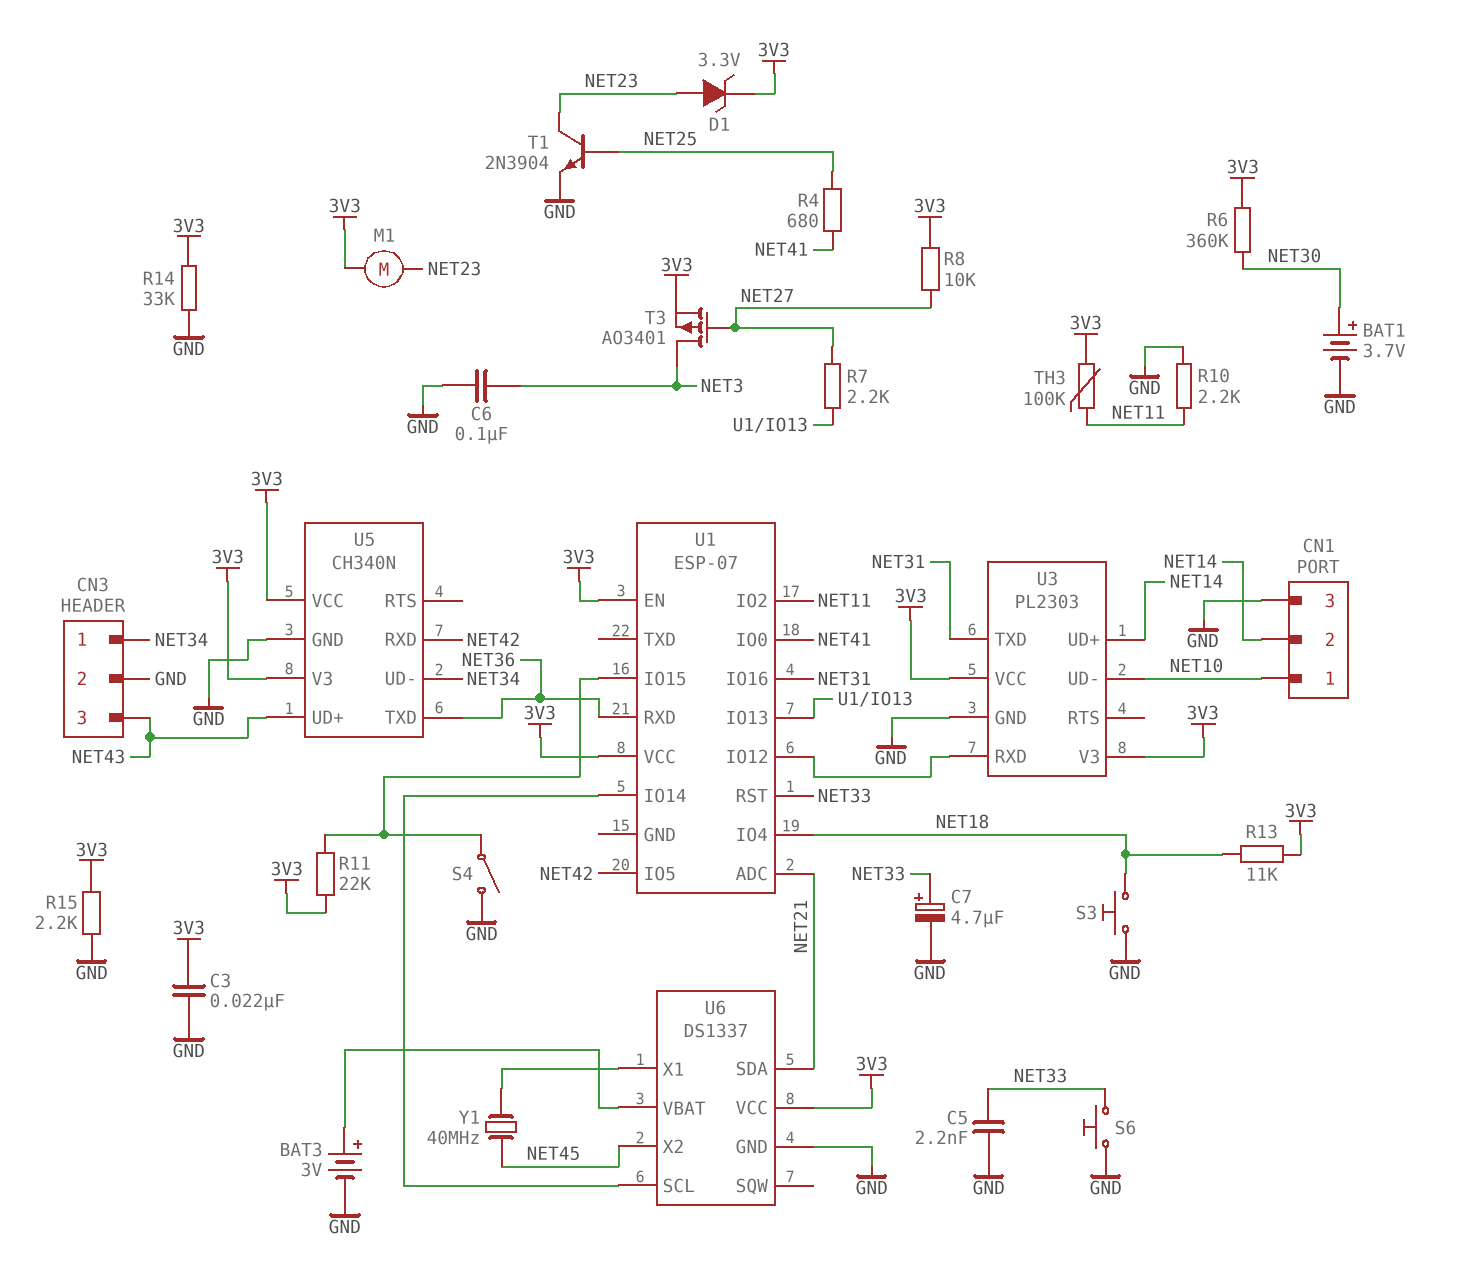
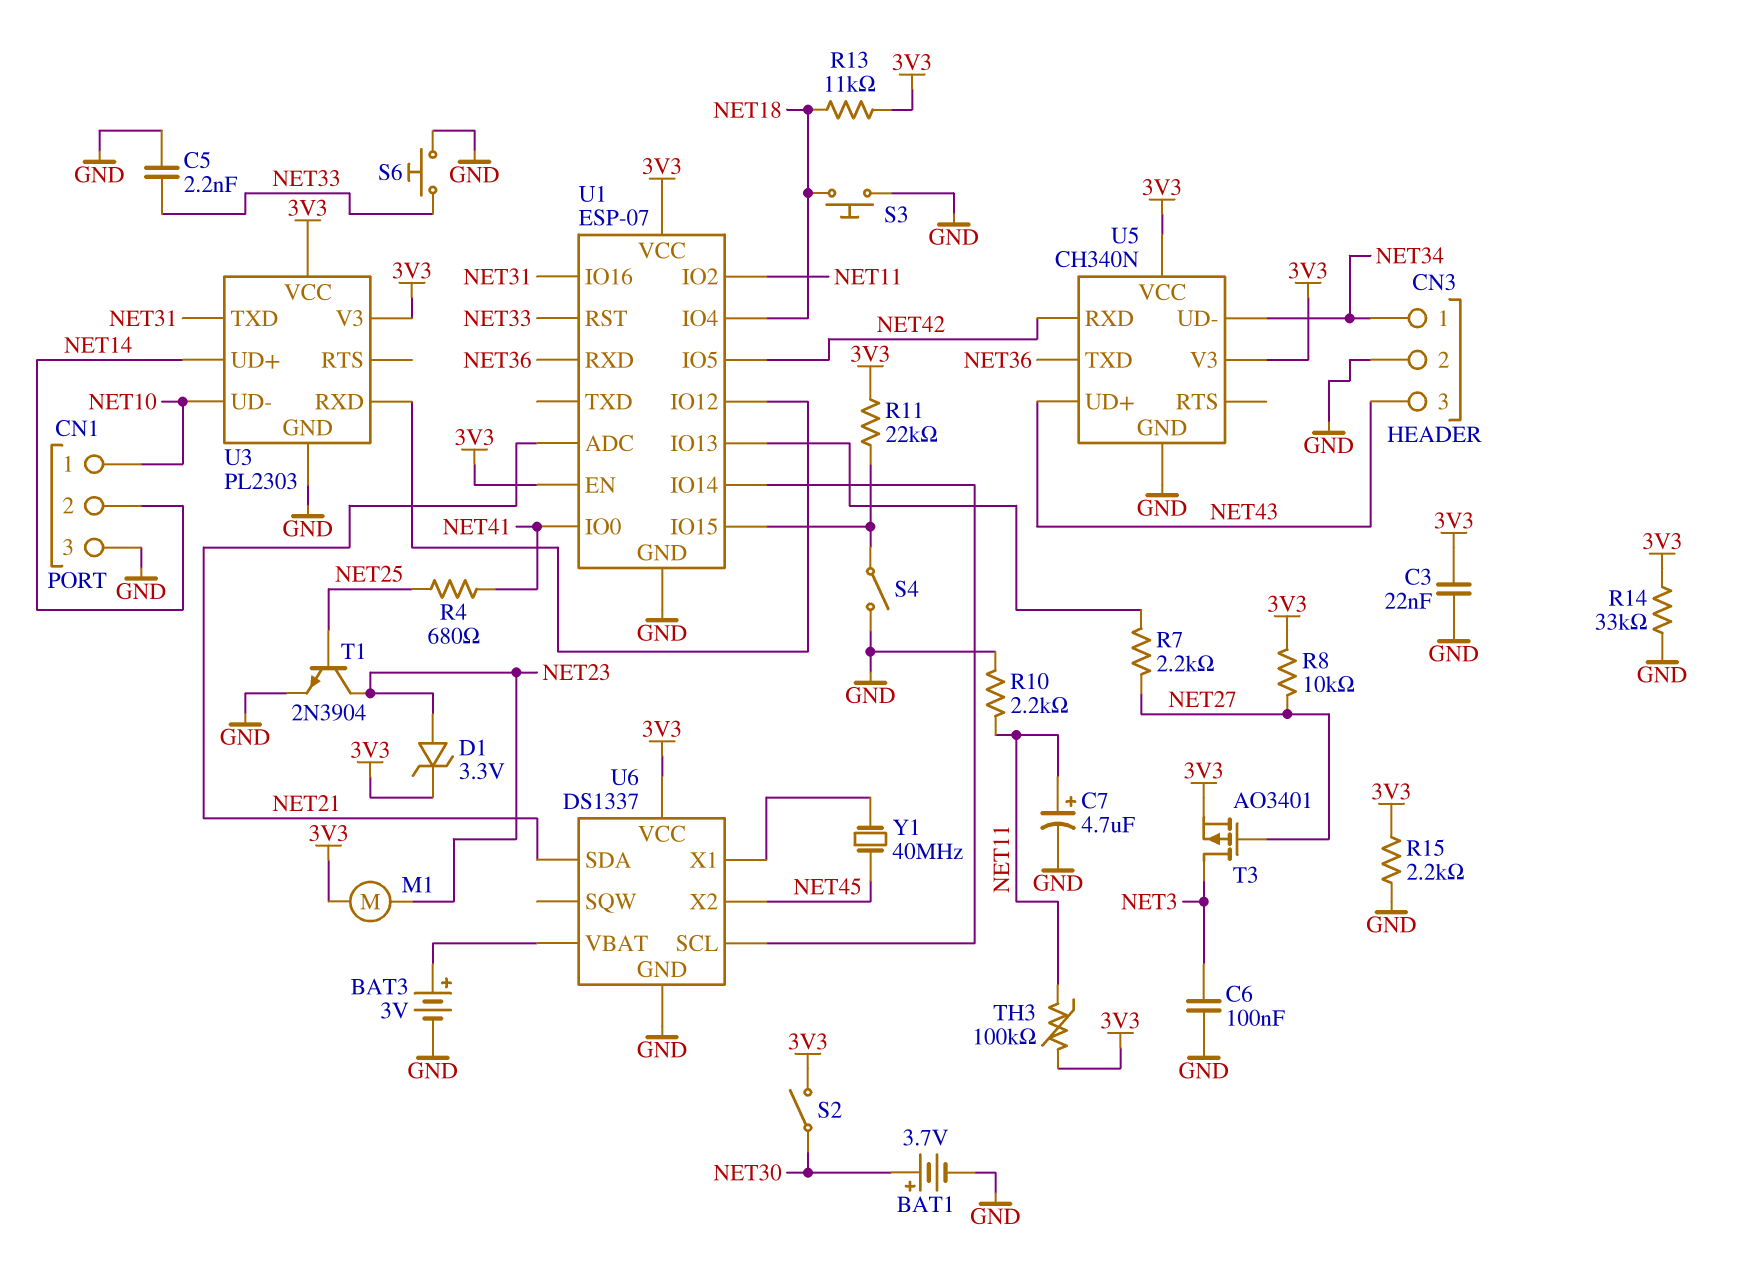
C7: 4.7uF (plus NET33, minus GND) -> 4.7uF (plus NET11, minus GND)
R6: 360k (3V3, NET30) -> none
S2: none -> switch (3V3, NET30)
U1 pin GND: none -> GND

